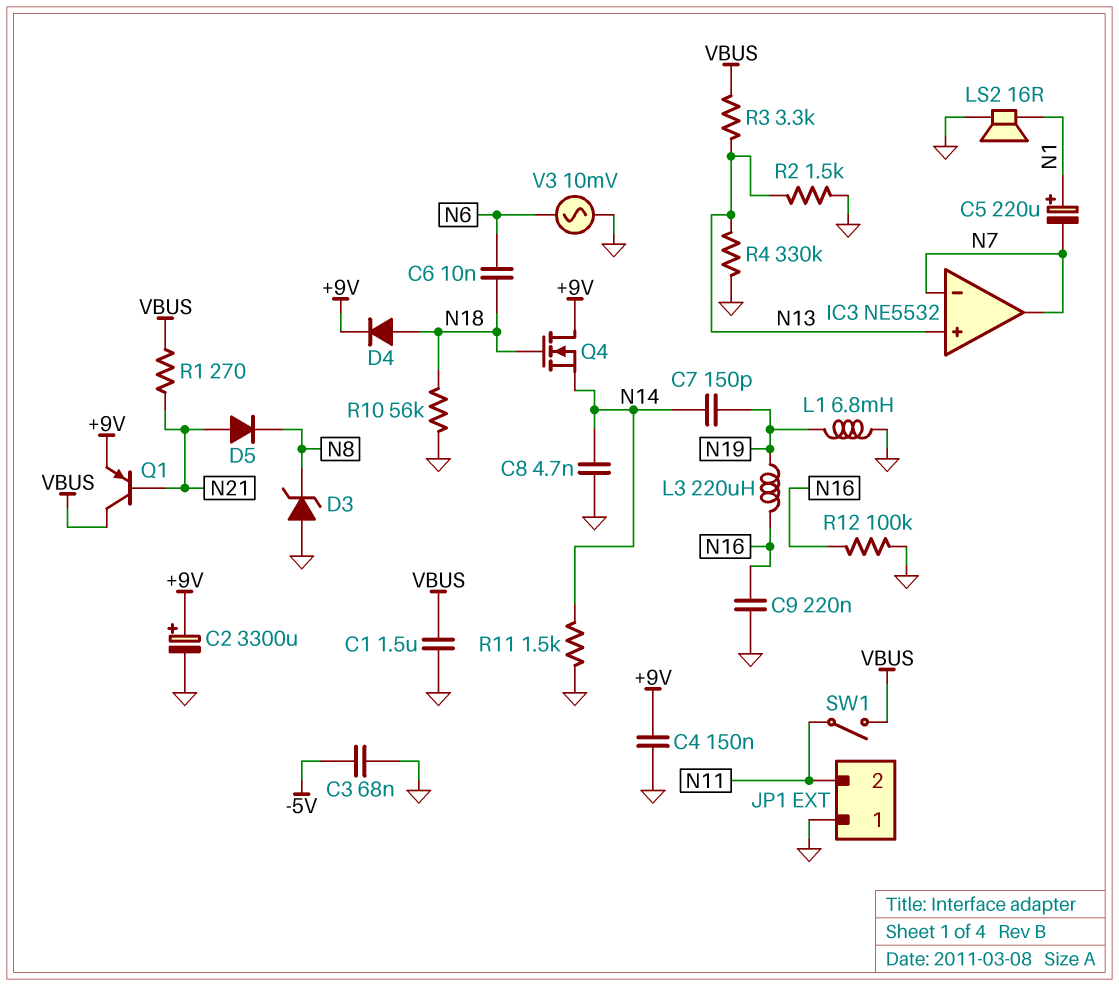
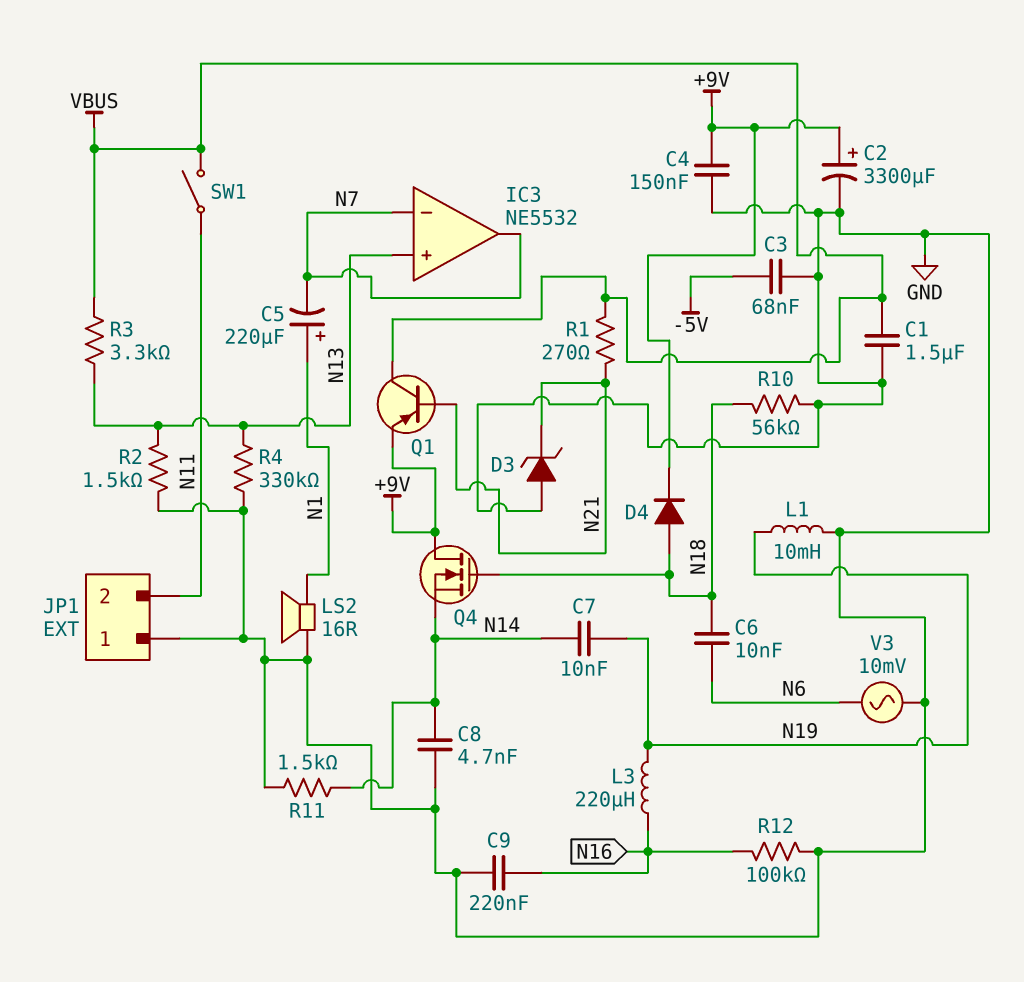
C7: 150pF (N14, N19) -> 10nF (N14, N19)
D3: zener (A GND, K N8) -> zener (A GND, K N21)
D5: diode (A N21, K N8) -> none
L1: 6.8mH (GND, N19) -> 10mH (GND, N19)

